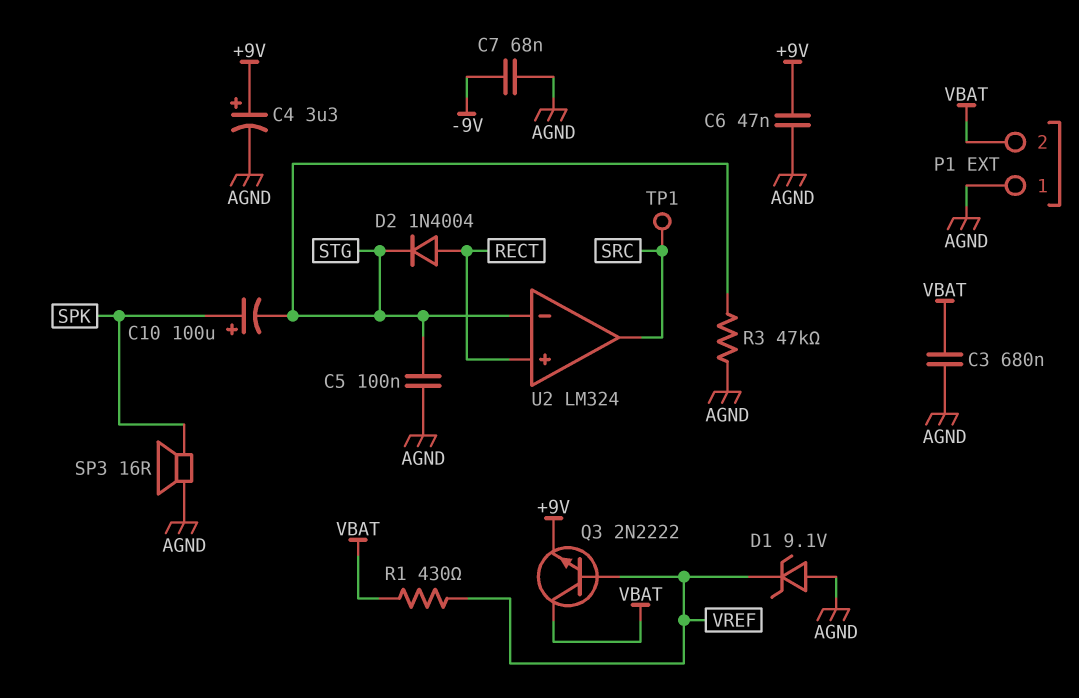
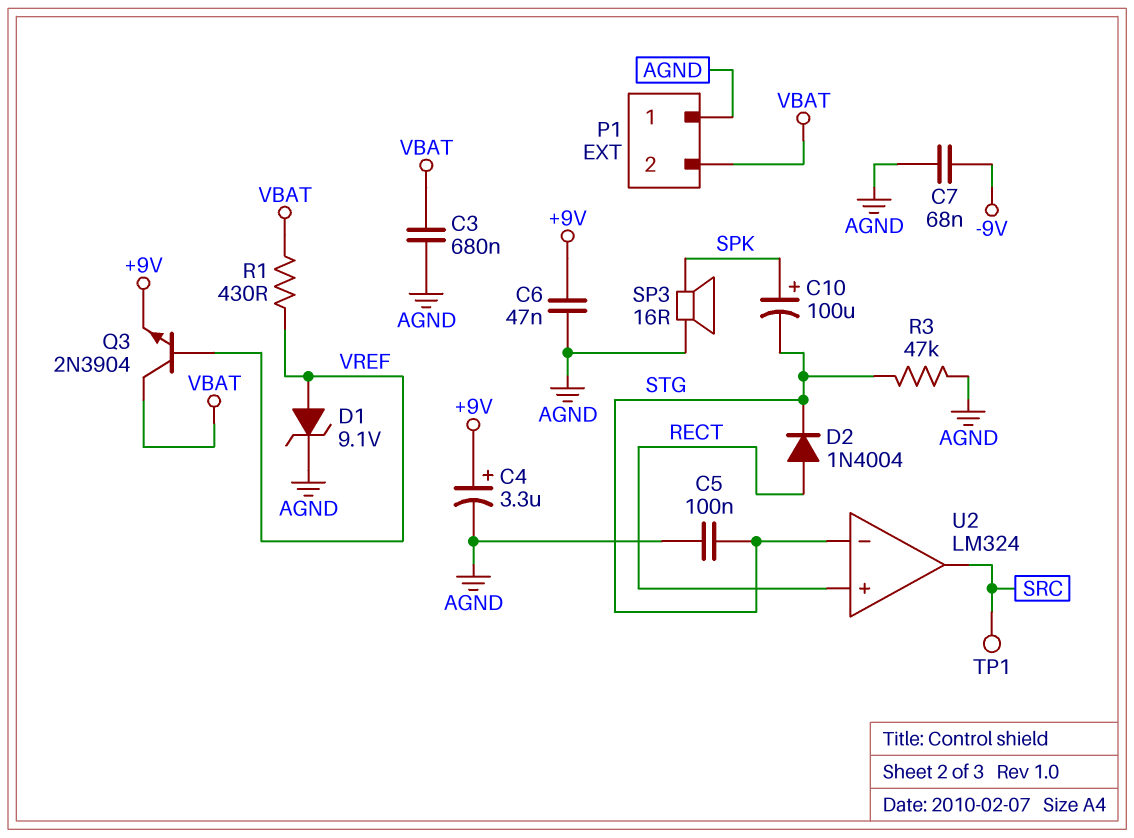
D1: zener 9.1V (A AGND, K VREF) -> zener 9.1V (A VREF, K AGND)
Q3: NPN 2N2222 (B VREF, C VBAT, E +9V) -> NPN 2N3904 (B VREF, C VBAT, E +9V)

